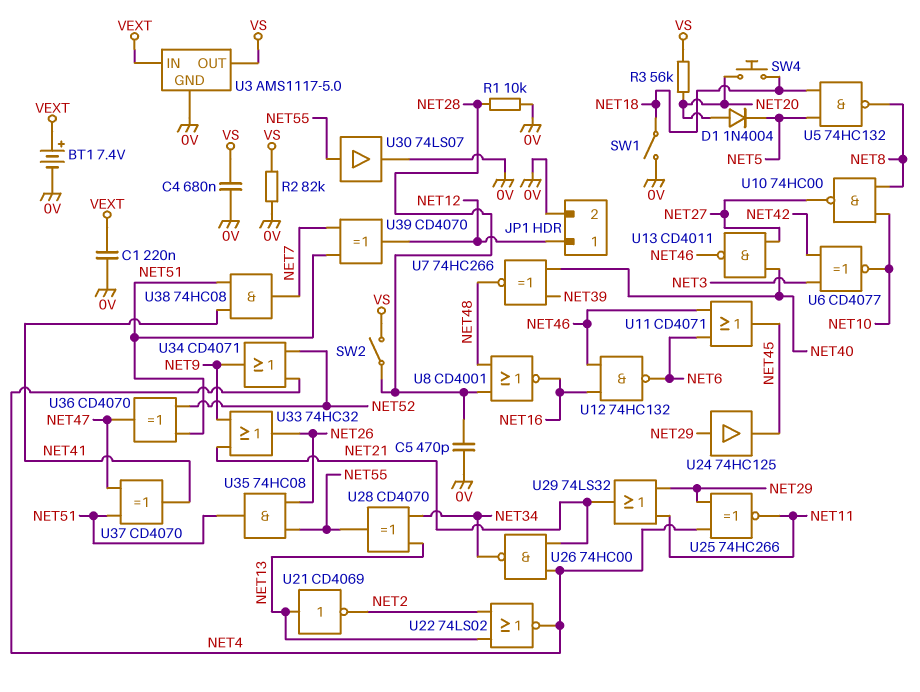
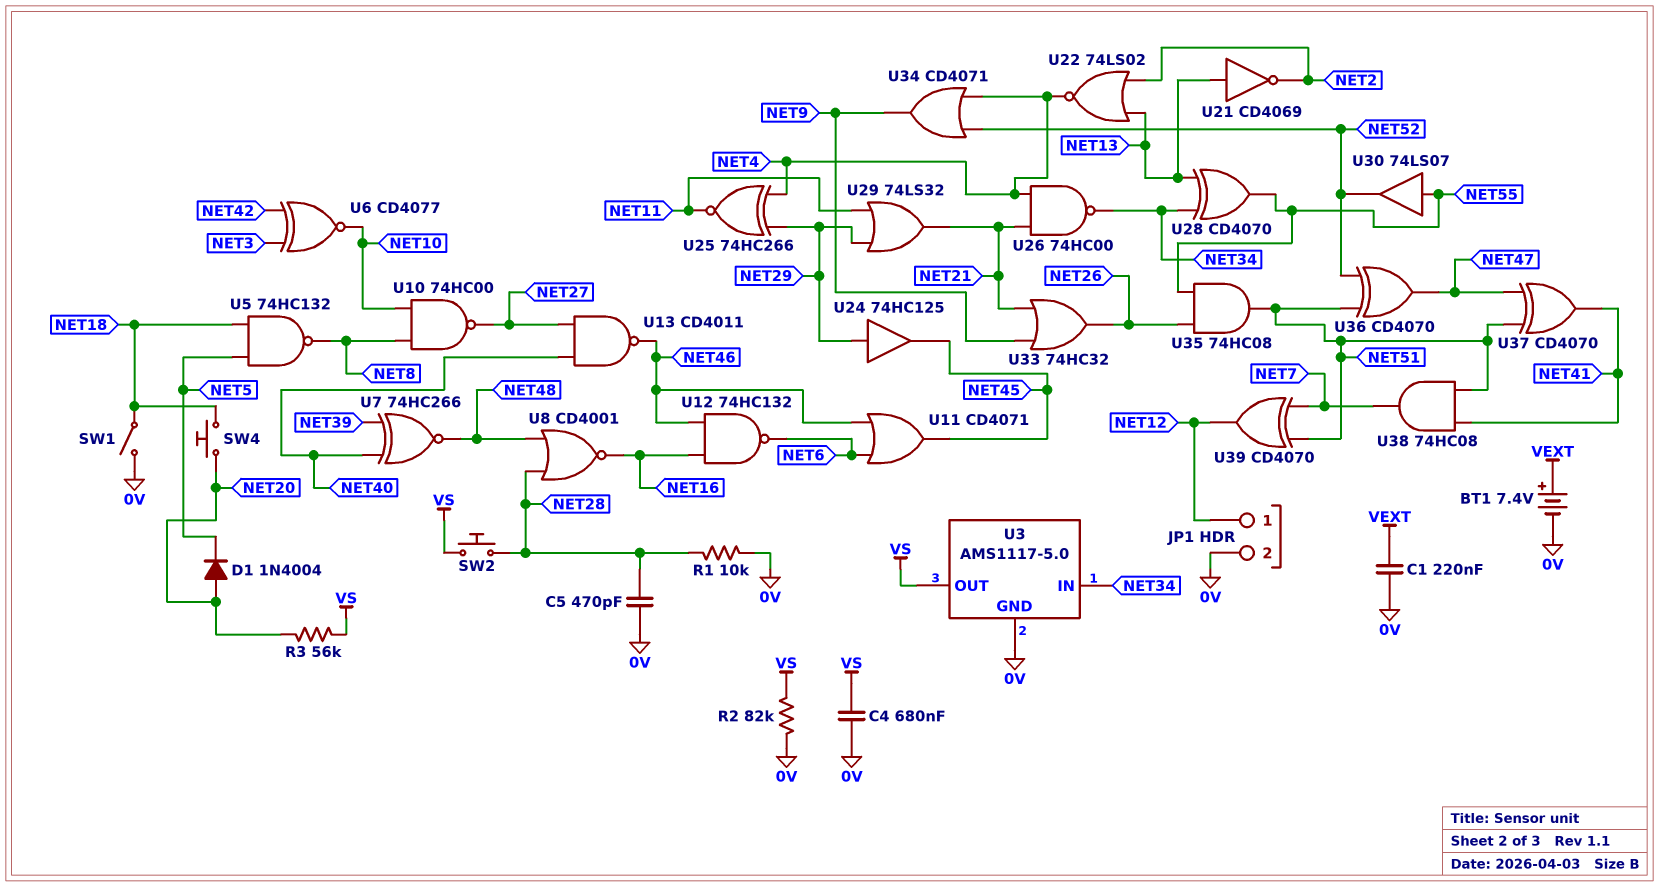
SW2: switch (NET28, VS) -> button (NET28, VS)
U3 pin IN: VEXT -> NET34
U30: buffer 74LS07 (in NET55, out 0V) -> buffer 74LS07 (in NET55, out NET52)

